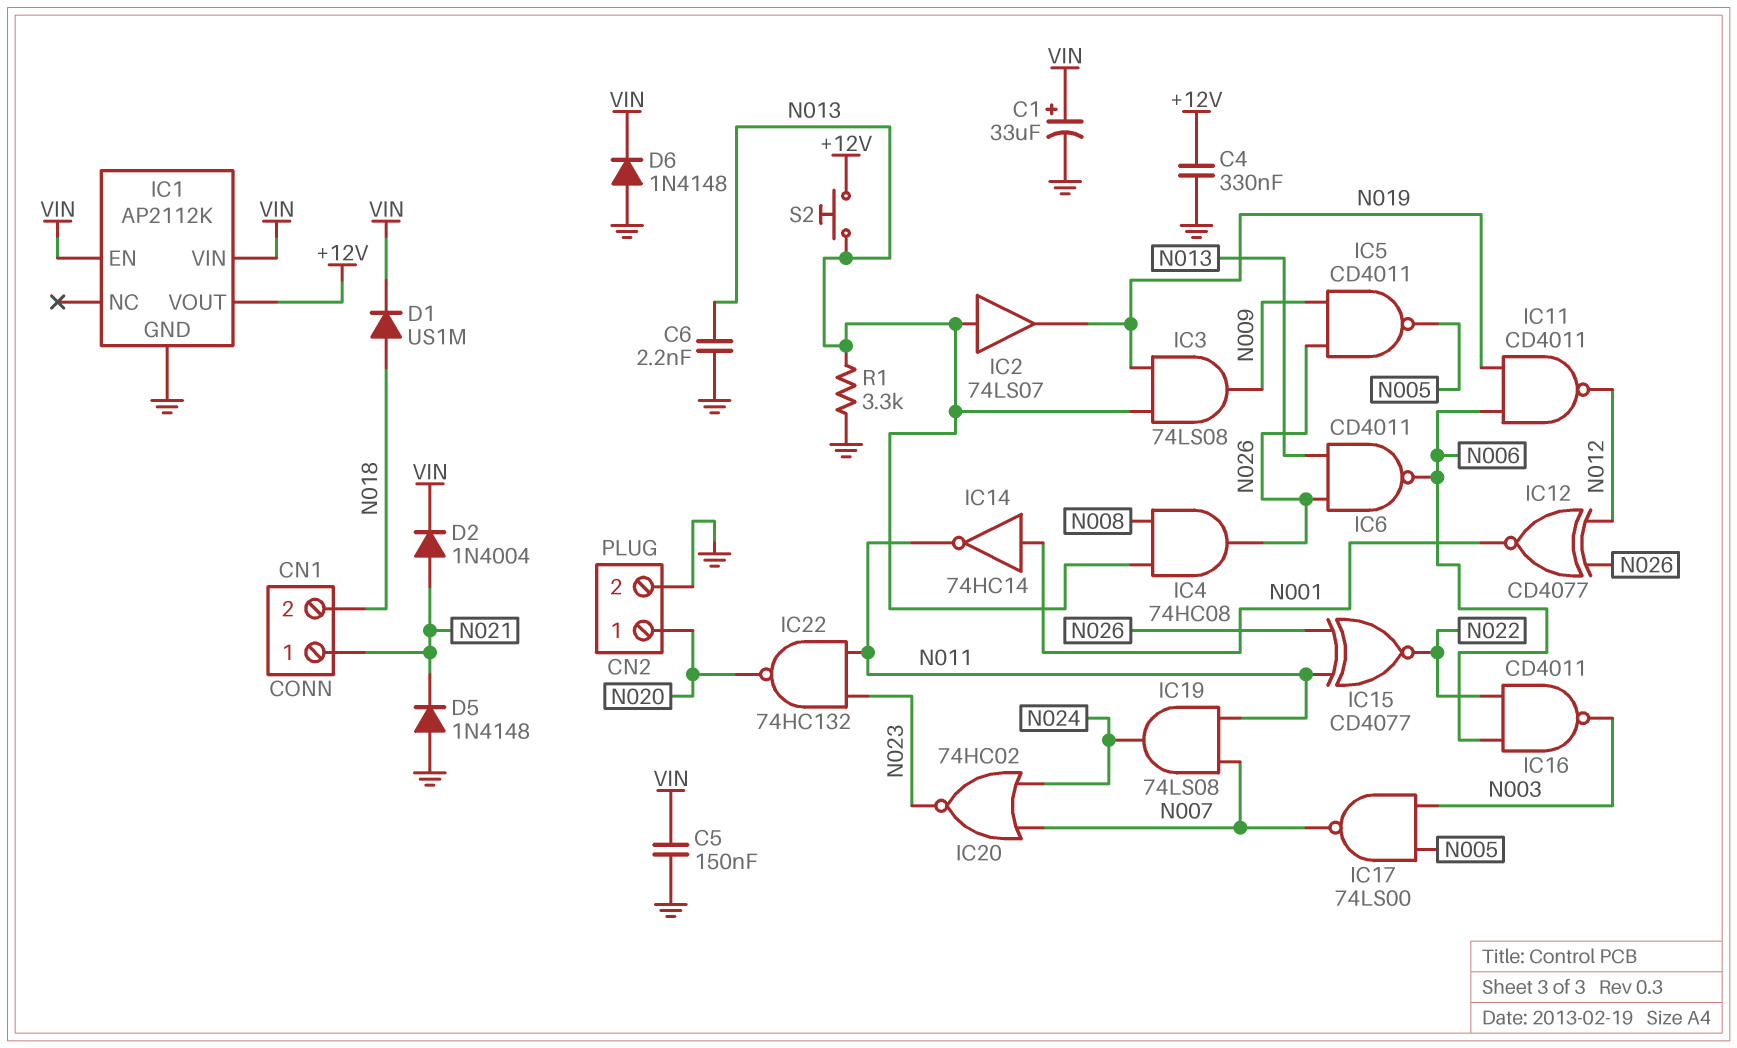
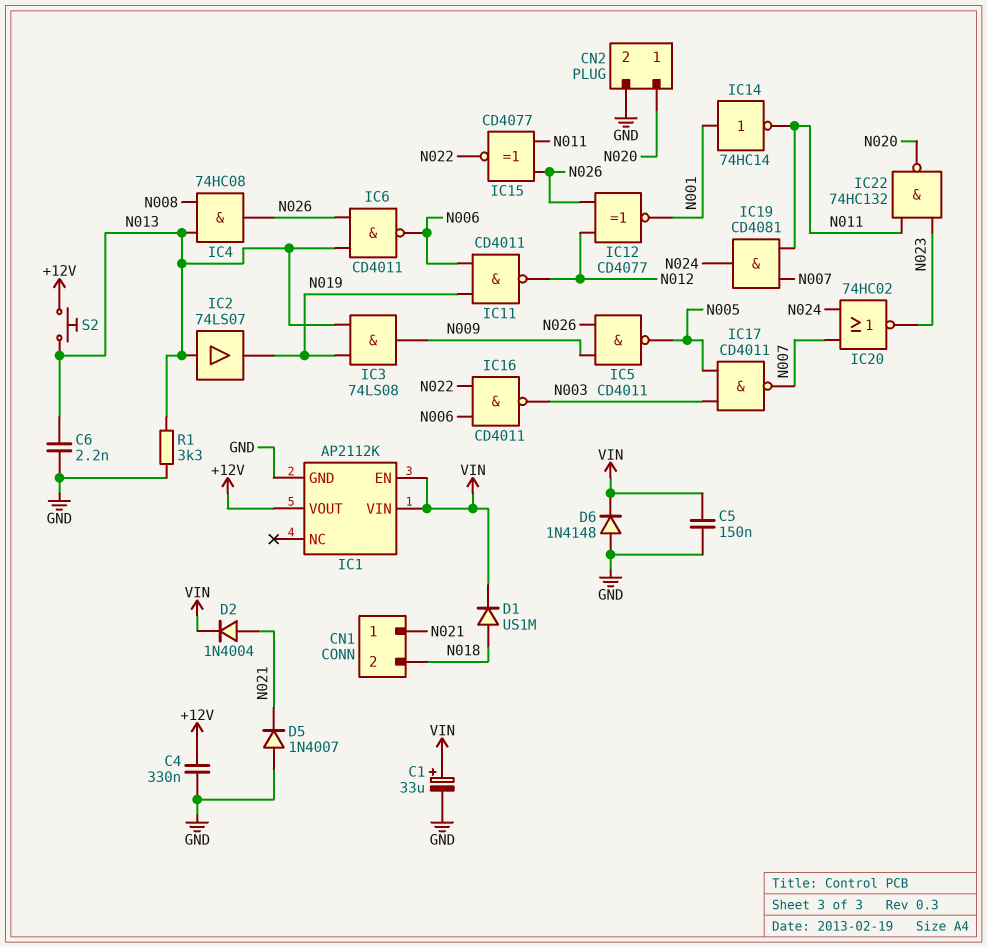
D5: diode 1N4148 (A GND, K N021) -> diode 1N4007 (A GND, K N021)
IC17: NAND 74LS00 (in N003, in N005, out N007) -> NAND CD4011 (in N003, in N005, out N007)
IC19: AND 74LS08 (in N007, in N011, out N024) -> AND CD4081 (in N007, in N011, out N024)

